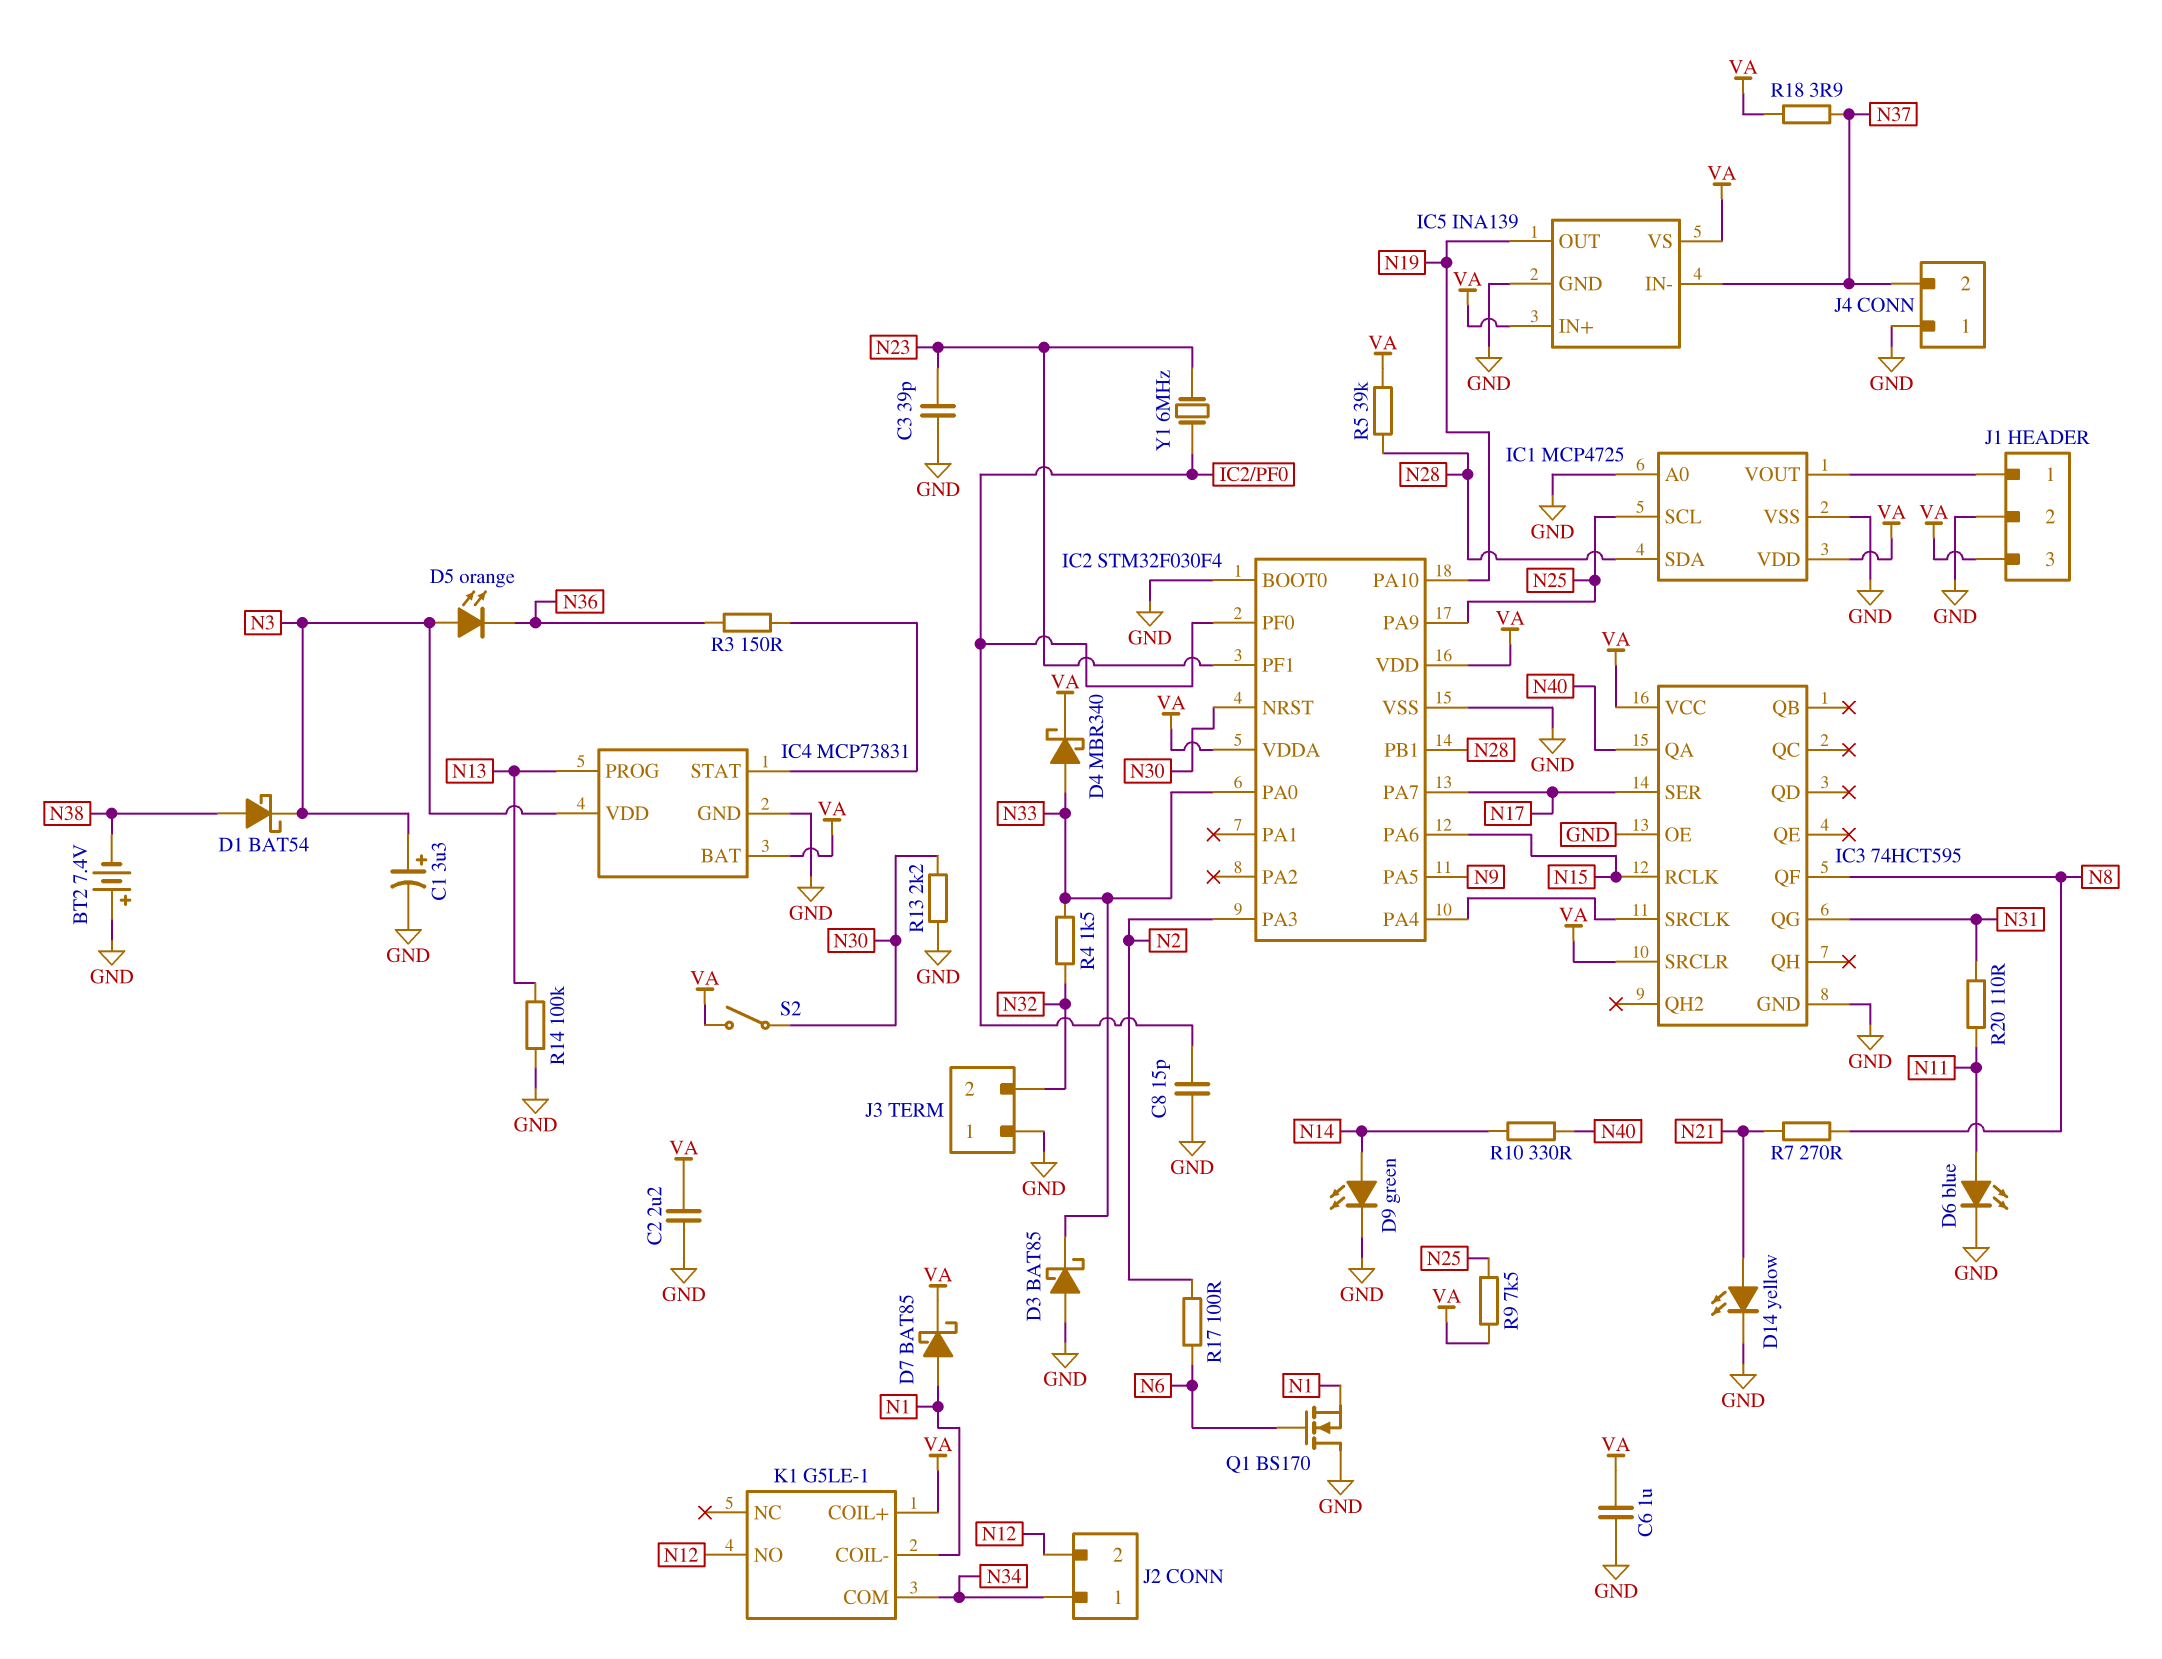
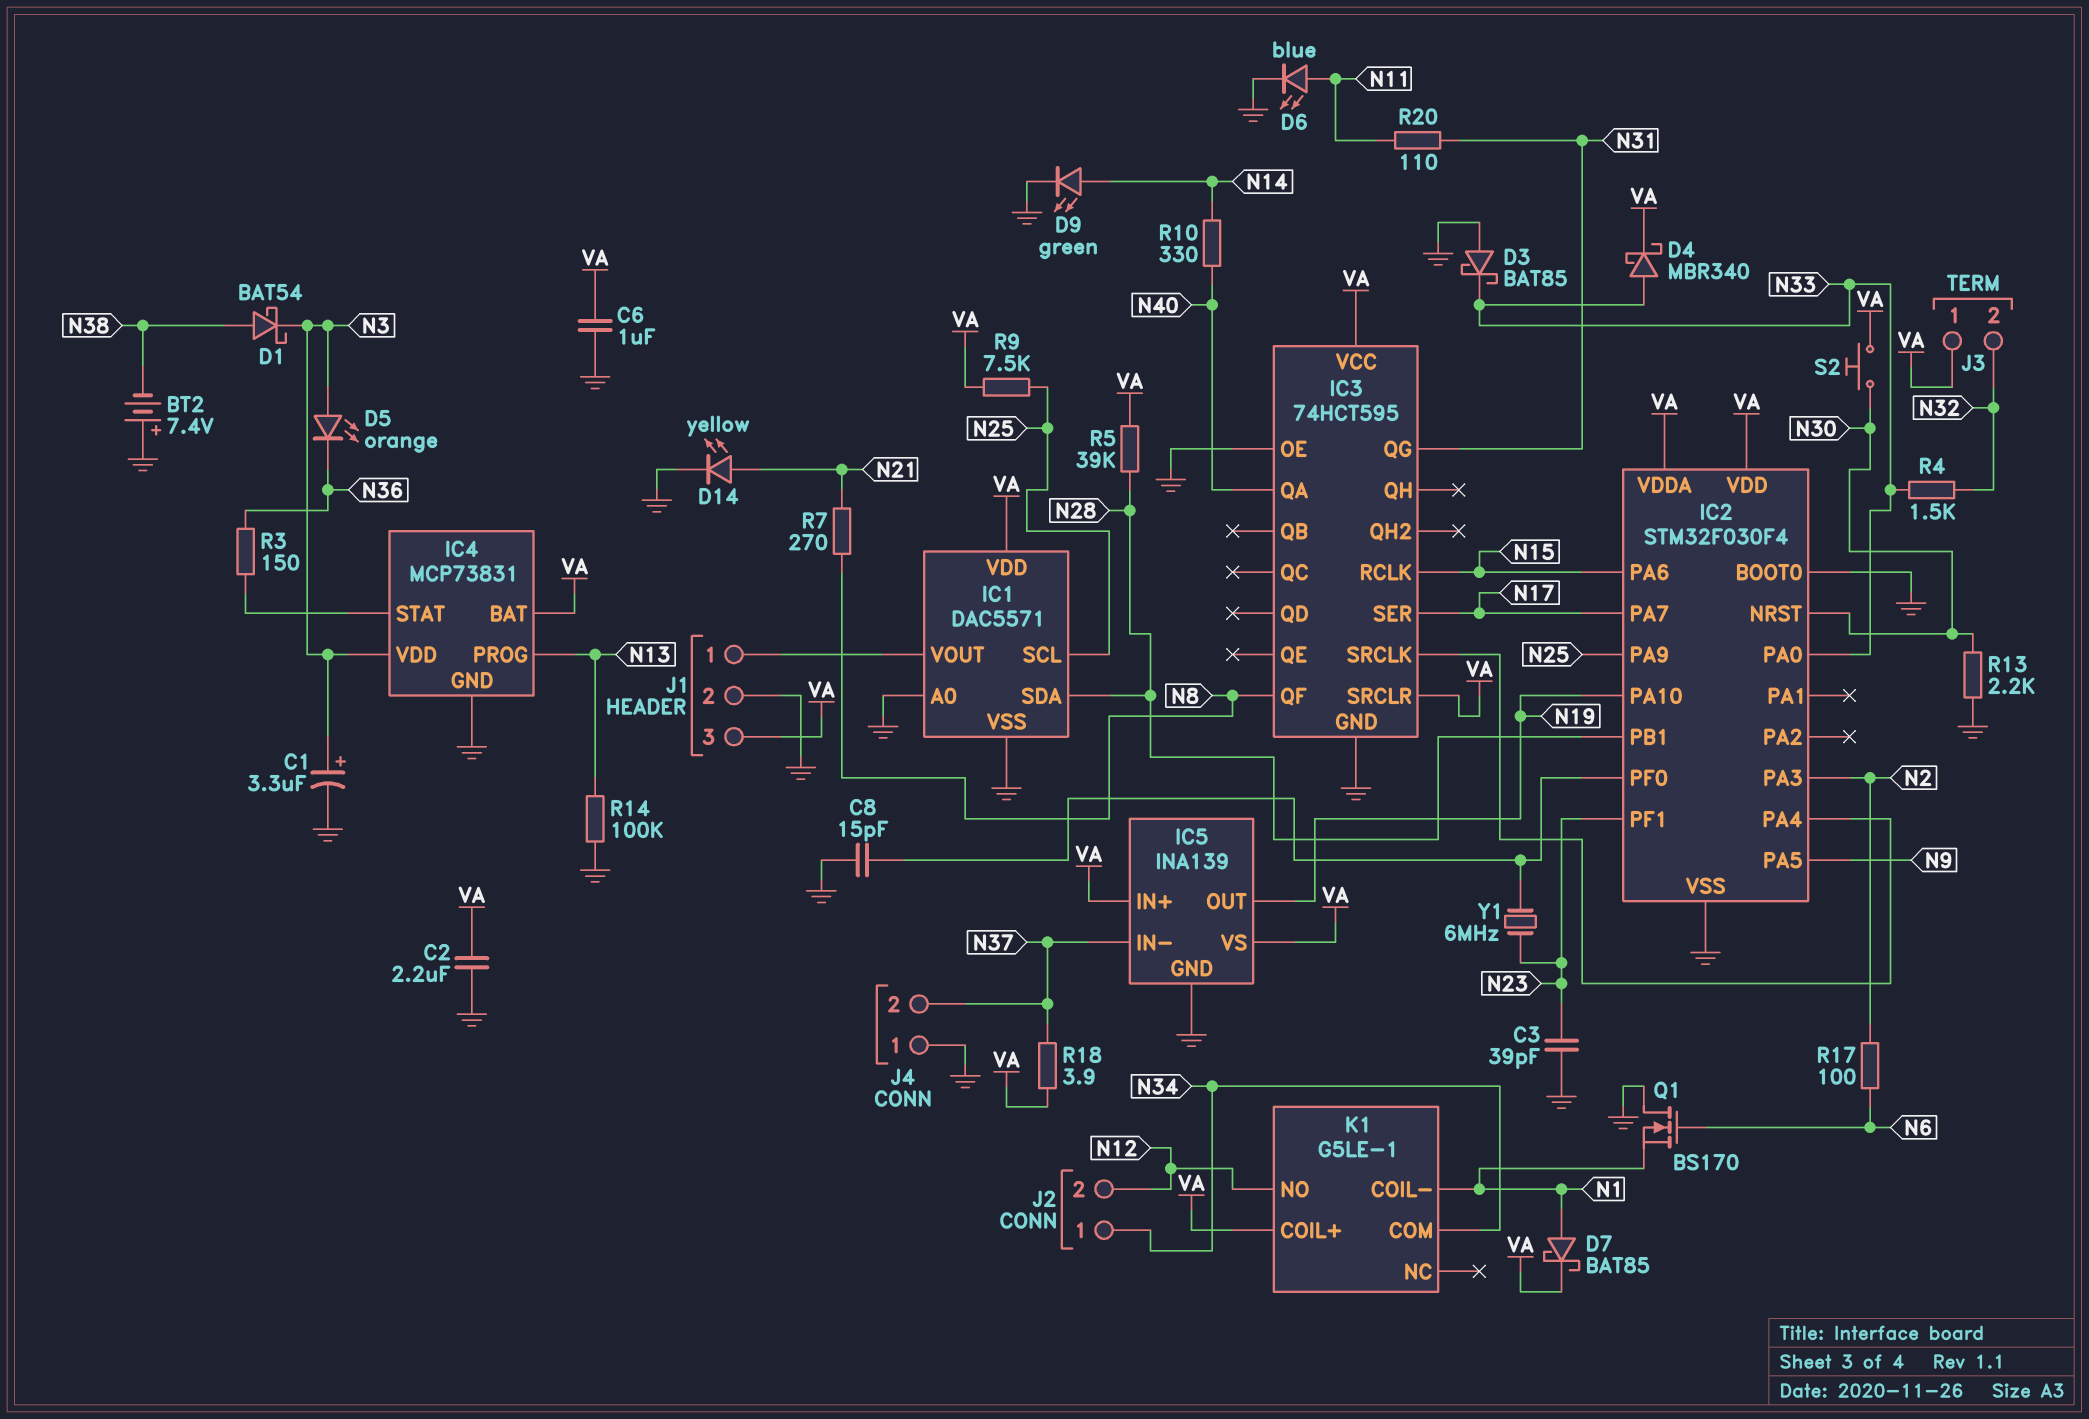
IC1: MCP4725 -> DAC5571
J3 pin 1: GND -> VA
S2: switch (N30, VA) -> button (N30, VA)

